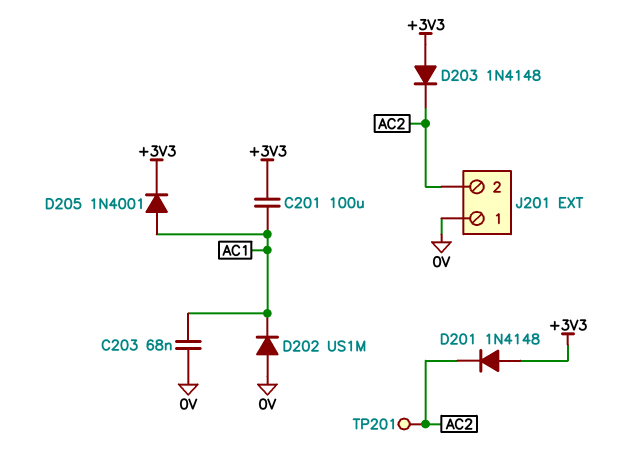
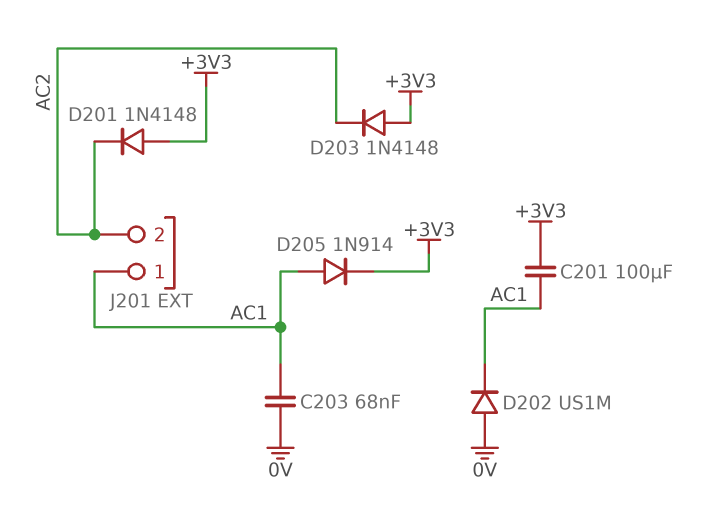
D205: diode 1N4001 (A AC1, K +3V3) -> diode 1N914 (A AC1, K +3V3)
J201 pin 1: 0V -> AC1
TP201: test point (AC2) -> none

